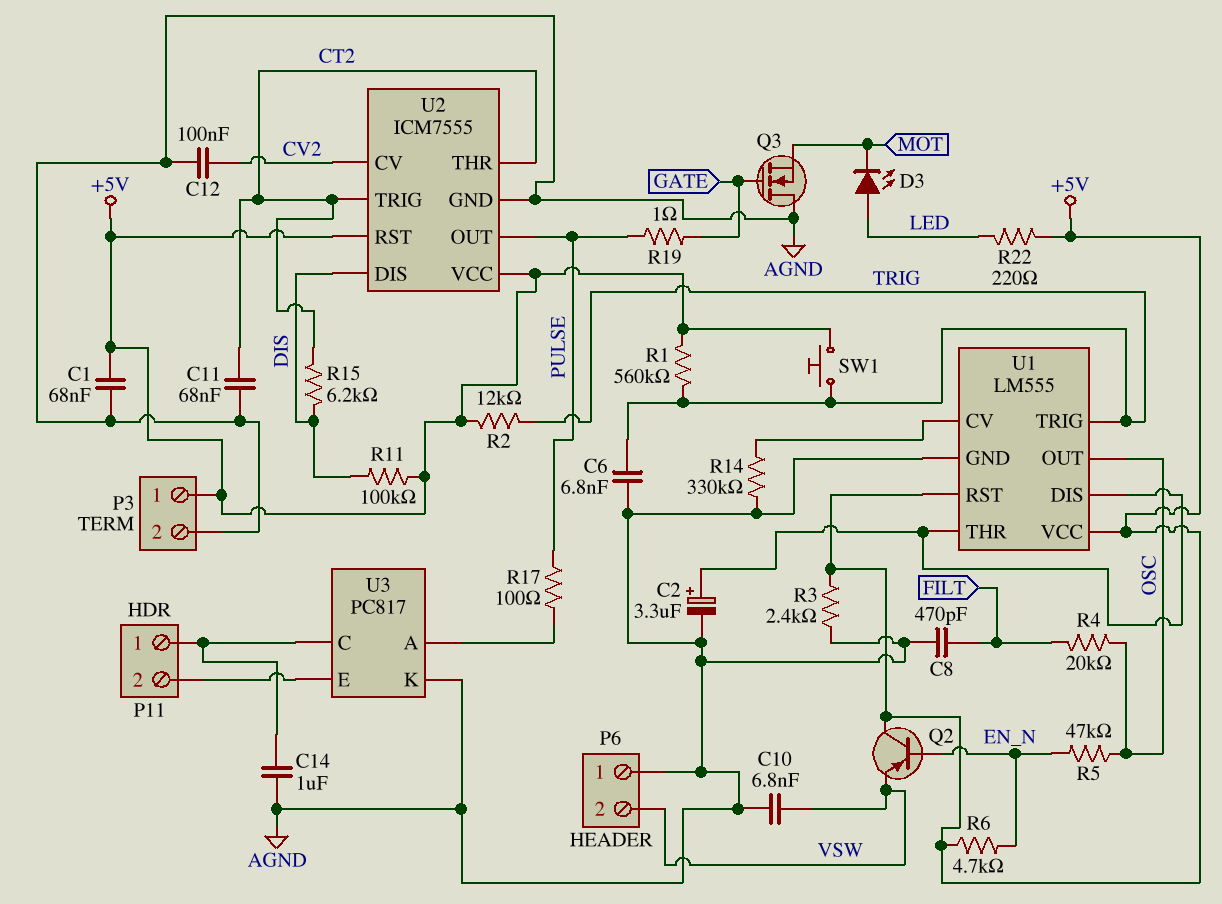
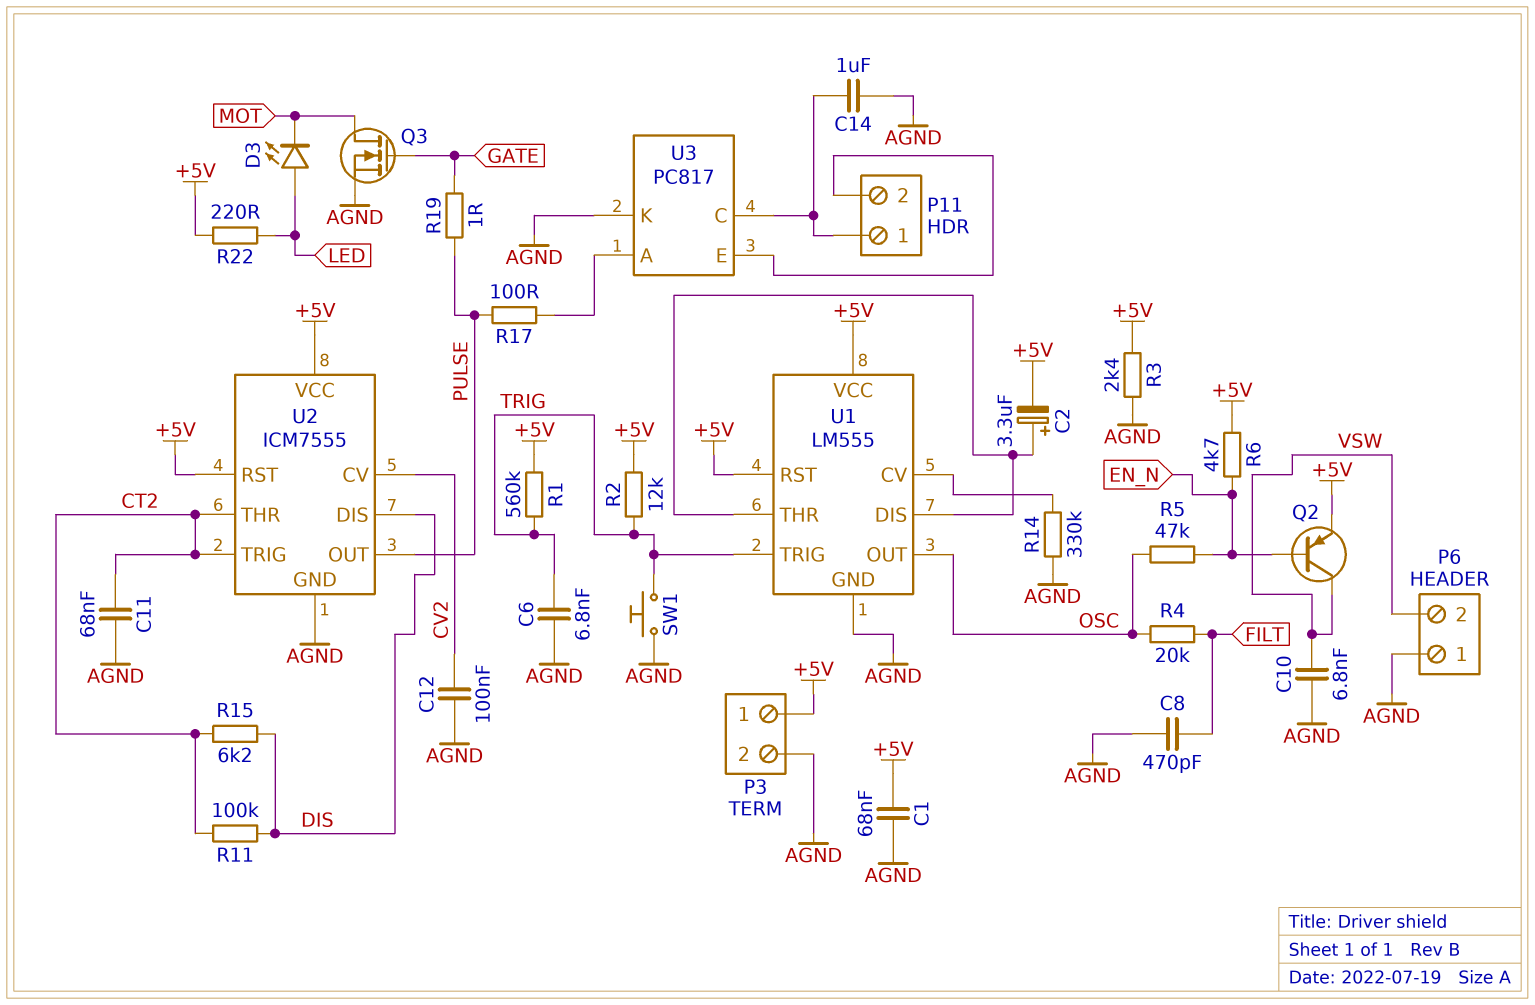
C2: 3.3uF (plus U1/DIS, minus AGND) -> 3.3uF (plus U1/DIS, minus +5V)
Q2: PNP (B EN_N, C +5V, E VSW) -> PNP (B EN_N, C VSW, E +5V)
Q3: NMOS (G GATE, D AGND, S MOT) -> NMOS (G GATE, D MOT, S AGND)
R11: 100k (+5V, DIS) -> 100k (CT2, DIS)
SW1: button (+5V, TRIG) -> button (AGND, TRIG)

